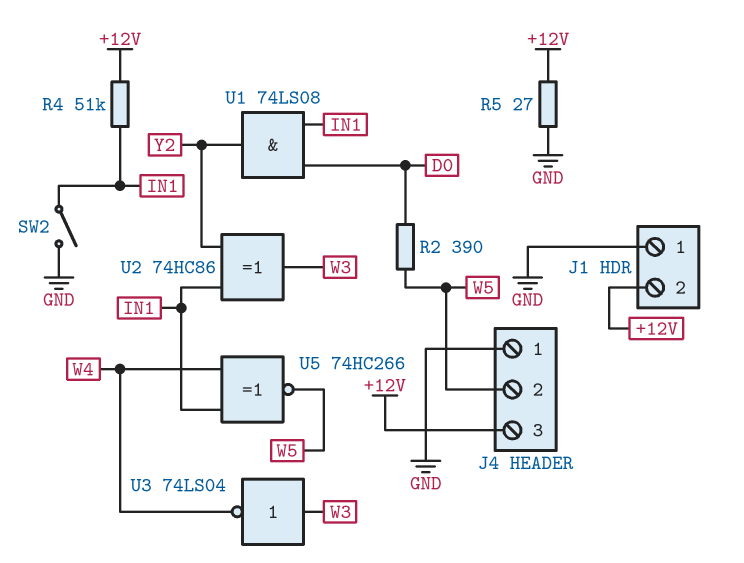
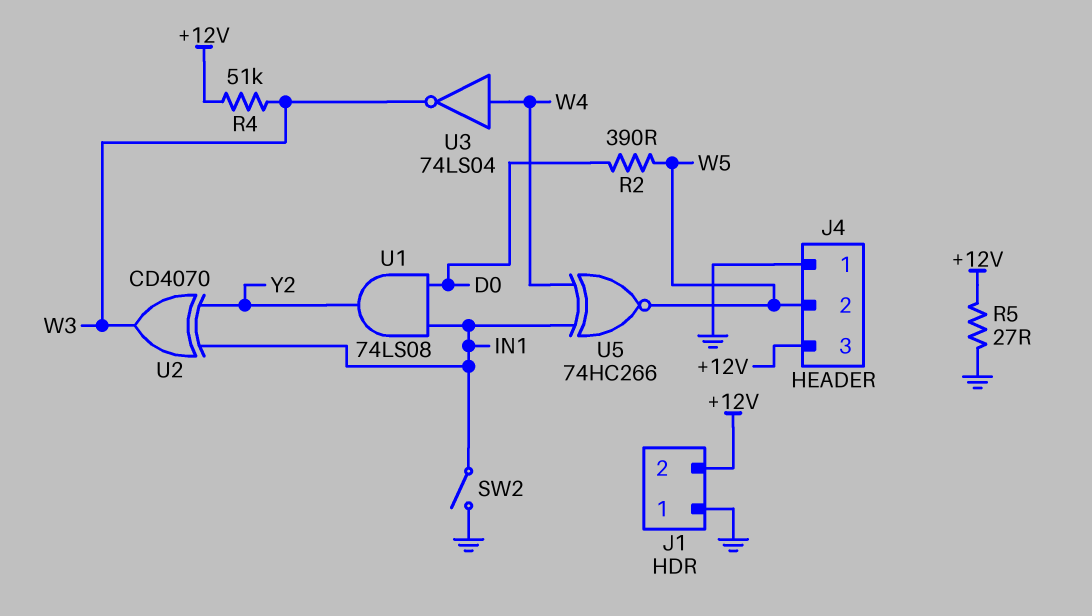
R4: 51k (+12V, IN1) -> 51k (+12V, W3)
U2: XOR 74HC86 (in IN1, in Y2, out W3) -> XOR CD4070 (in IN1, in Y2, out W3)
U3: NOT 74LS04 (in W3, out W4) -> NOT 74LS04 (in W4, out W3)

